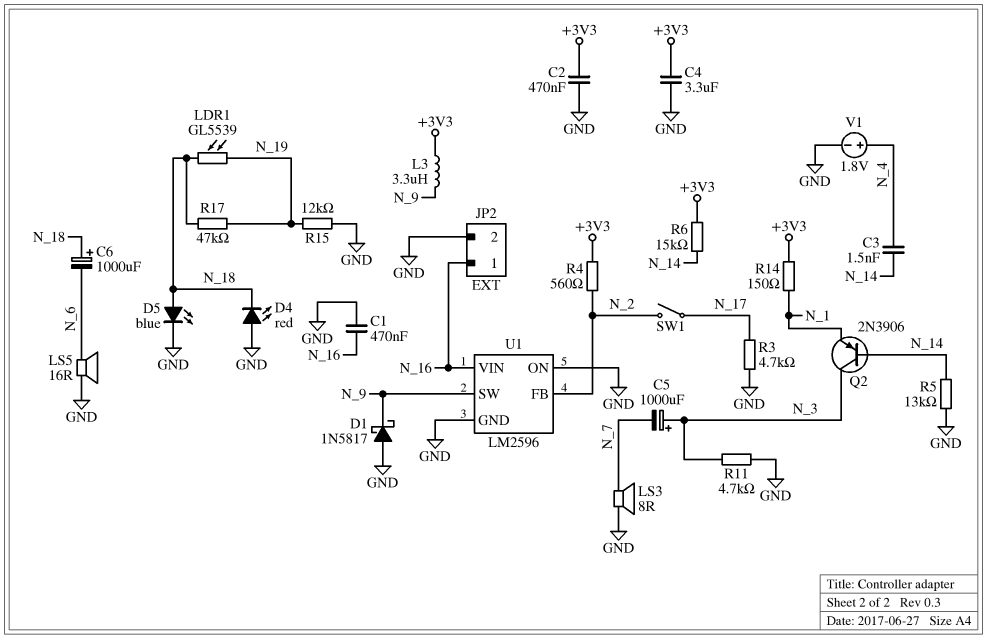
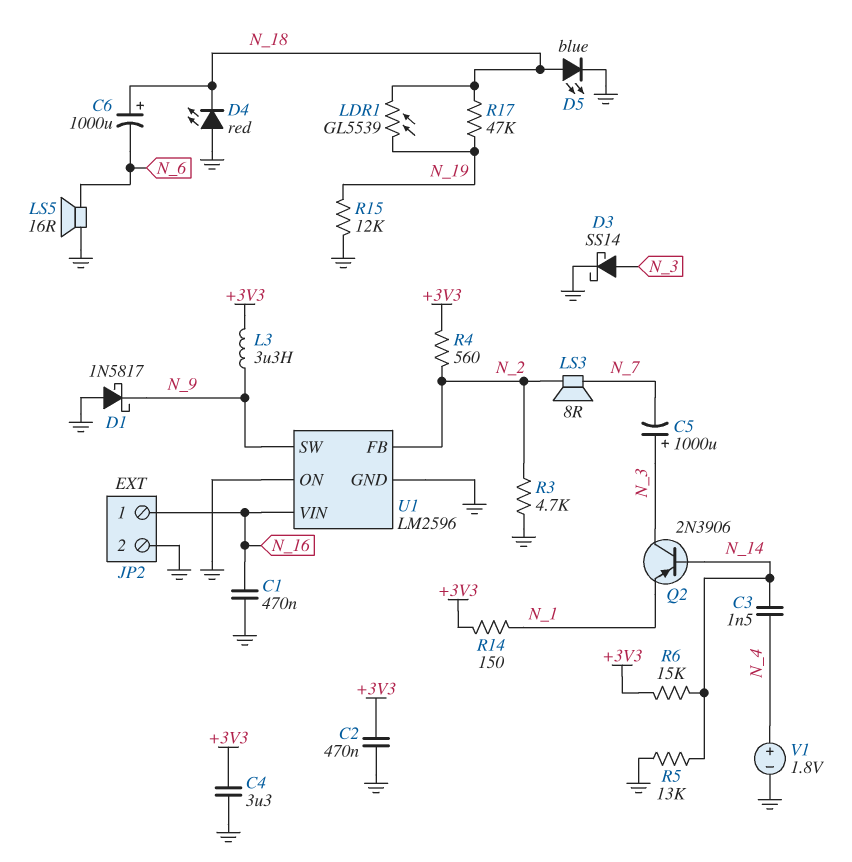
D3: none -> schottky SS14 (A N_3, K GND)
LS3: speaker 8R (GND, N_7) -> speaker 8R (N_2, N_7)
R3: 4.7k (GND, N_17) -> 4.7k (GND, N_2)
R11: 4.7k (GND, N_3) -> none
SW1: switch (N_2, N_17) -> none

